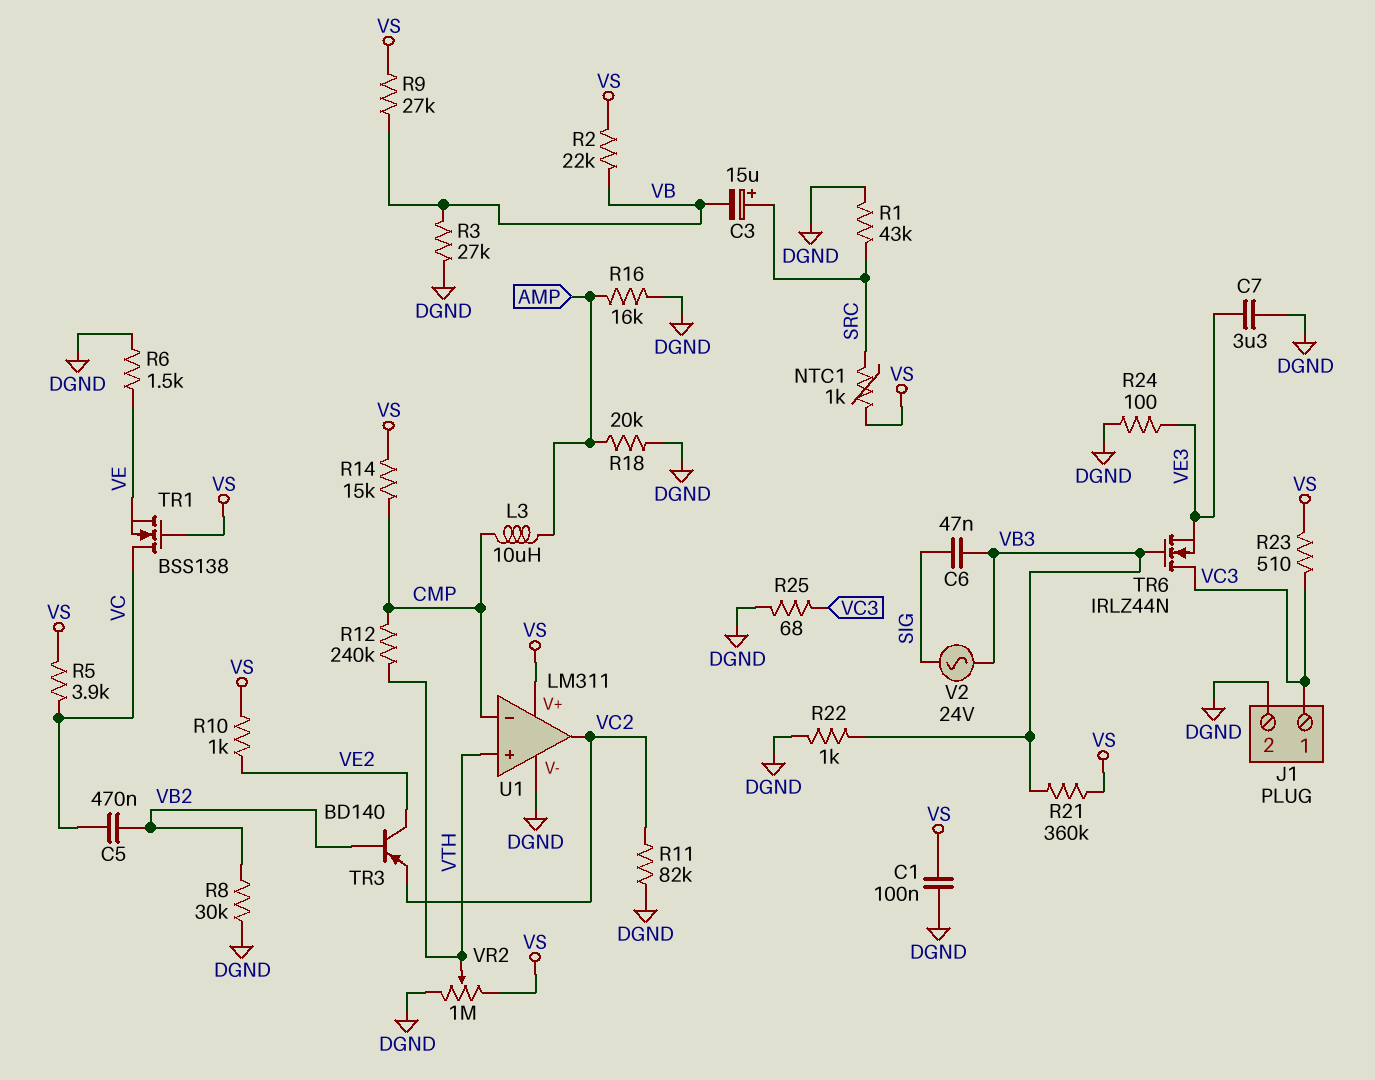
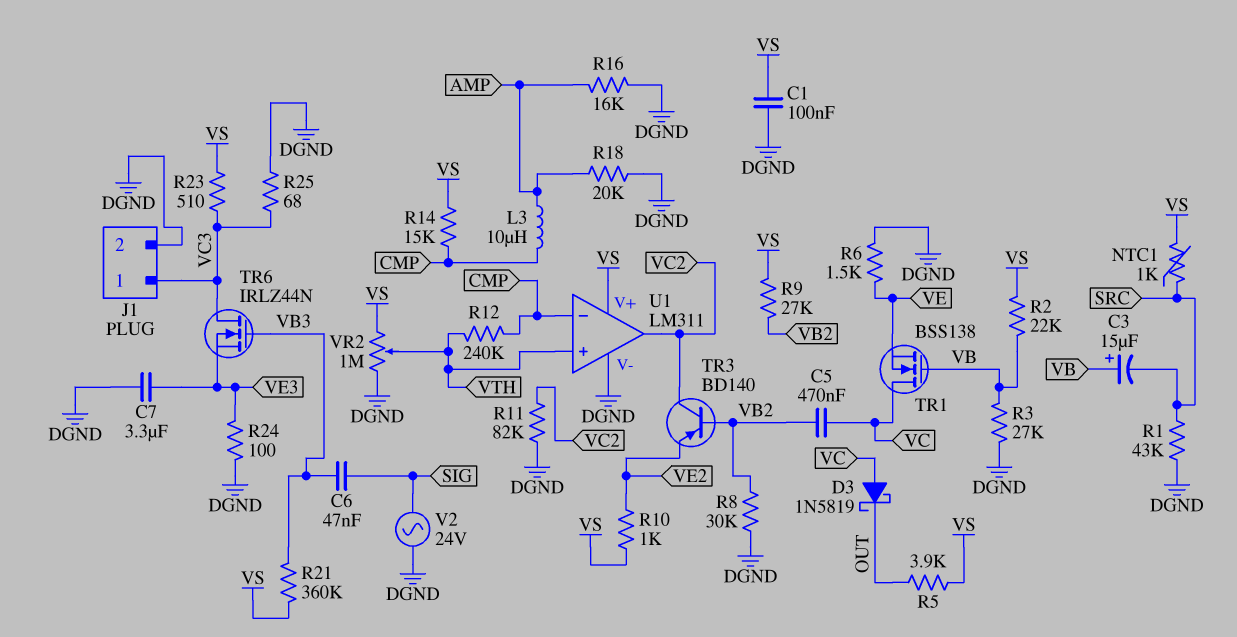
C3: 15uF (plus SRC, minus VB) -> 15uF (plus VB, minus SRC)
D3: none -> schottky 1N5819 (A VC, K OUT)
R5: 3.9k (VC, VS) -> 3.9k (OUT, VS)
R9: 27k (VB, VS) -> 27k (VB2, VS)
R22: 1k (DGND, VB3) -> none
TR1: NMOS BSS138 (G VS, D VC, S VE) -> NMOS BSS138 (G VB, D VC, S VE)
TR3: PNP BD140 (B VB2, C VE2, E VC2) -> PNP BD140 (B VB2, C VC2, E VE2)
V2: AC 24V (SIG, VB3) -> AC 24V (DGND, SIG)

